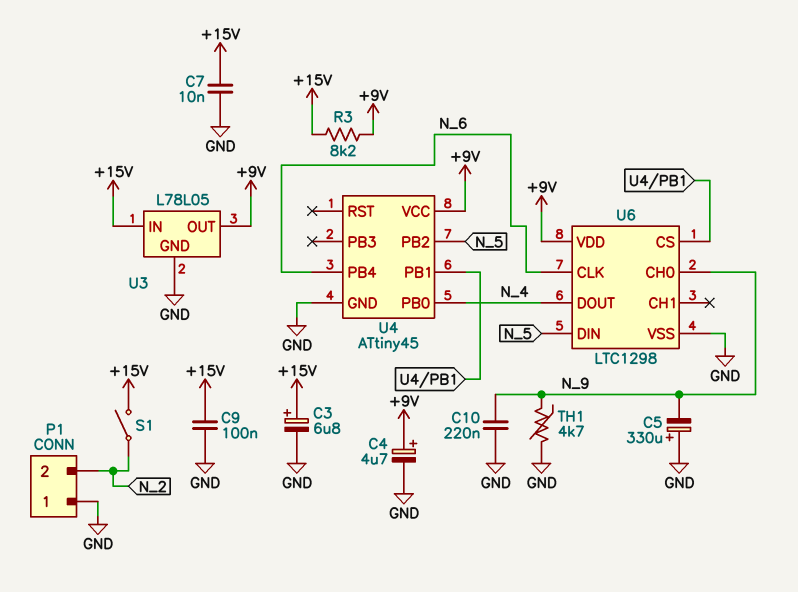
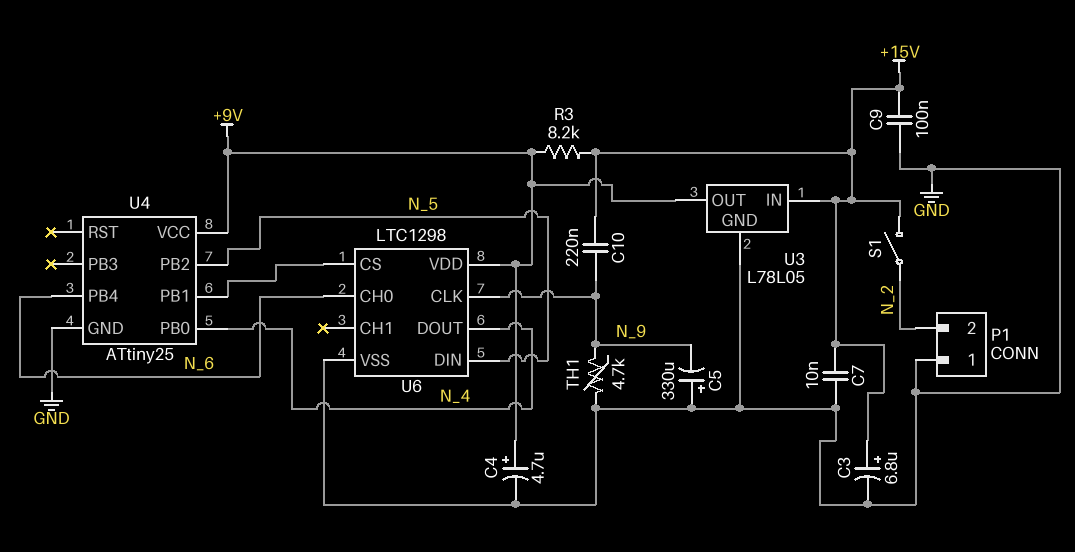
C10: 220nF (GND, N_9) -> 220nF (+15V, N_9)
U4: ATtiny45 -> ATtiny25
U6 pin CH0: N_9 -> N_6
U6 pin CLK: N_6 -> N_9

